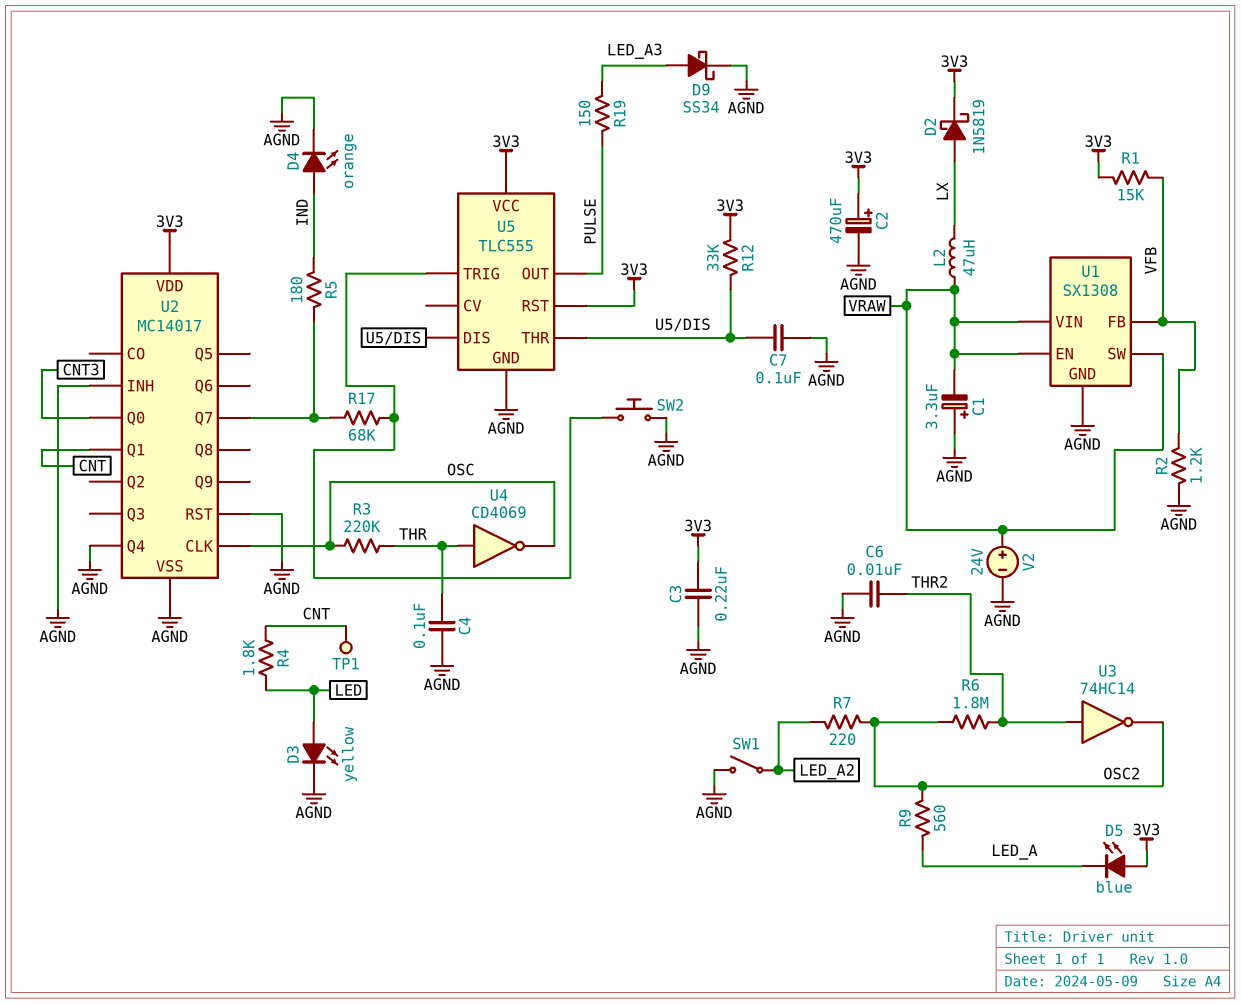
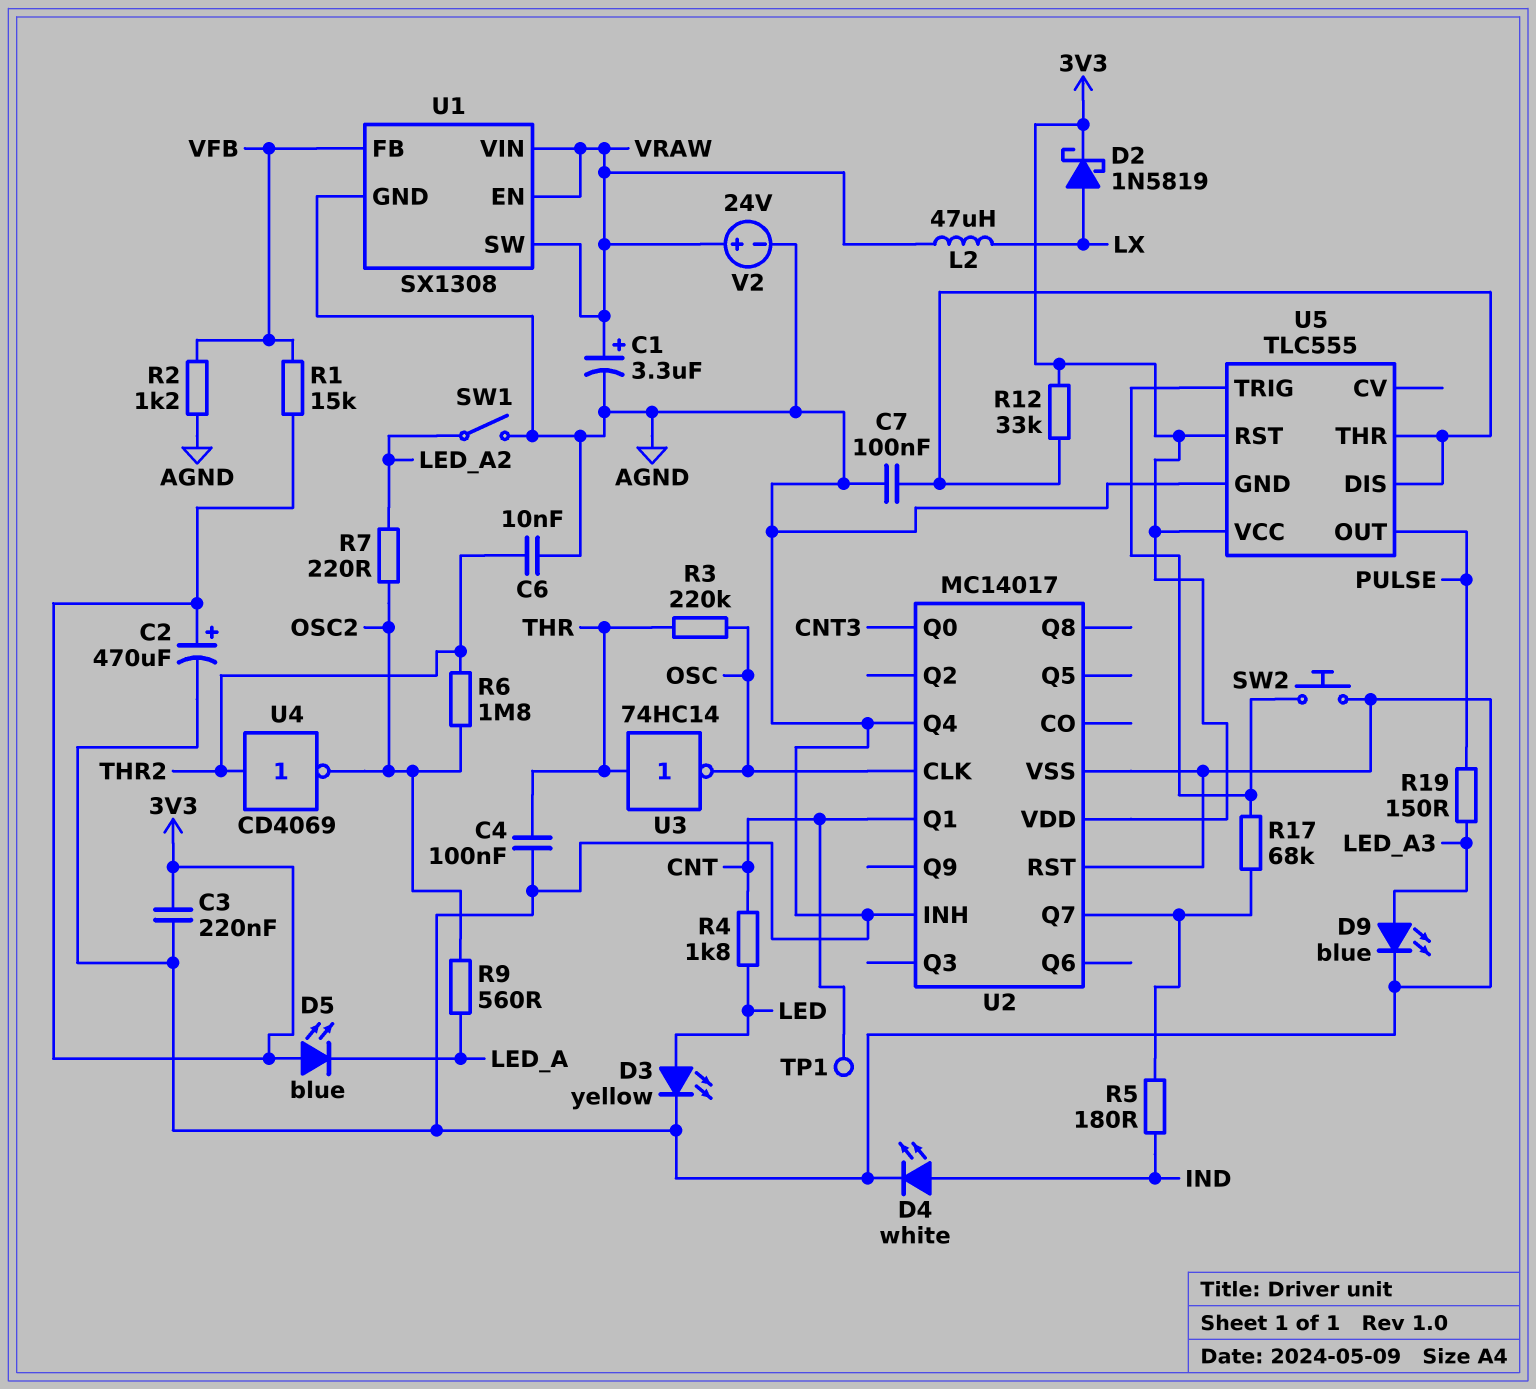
C1: 3.3uF (plus AGND, minus VRAW) -> 3.3uF (plus VRAW, minus AGND)
D4: LED orange (A IND, K AGND) -> LED white (A IND, K AGND)
D9: schottky SS34 (A LED_A3, K AGND) -> LED blue (A LED_A3, K AGND)
U3: NOT 74HC14 (in THR2, out OSC2) -> NOT 74HC14 (in THR, out OSC)
U4: NOT CD4069 (in THR, out OSC) -> NOT CD4069 (in THR2, out OSC2)

